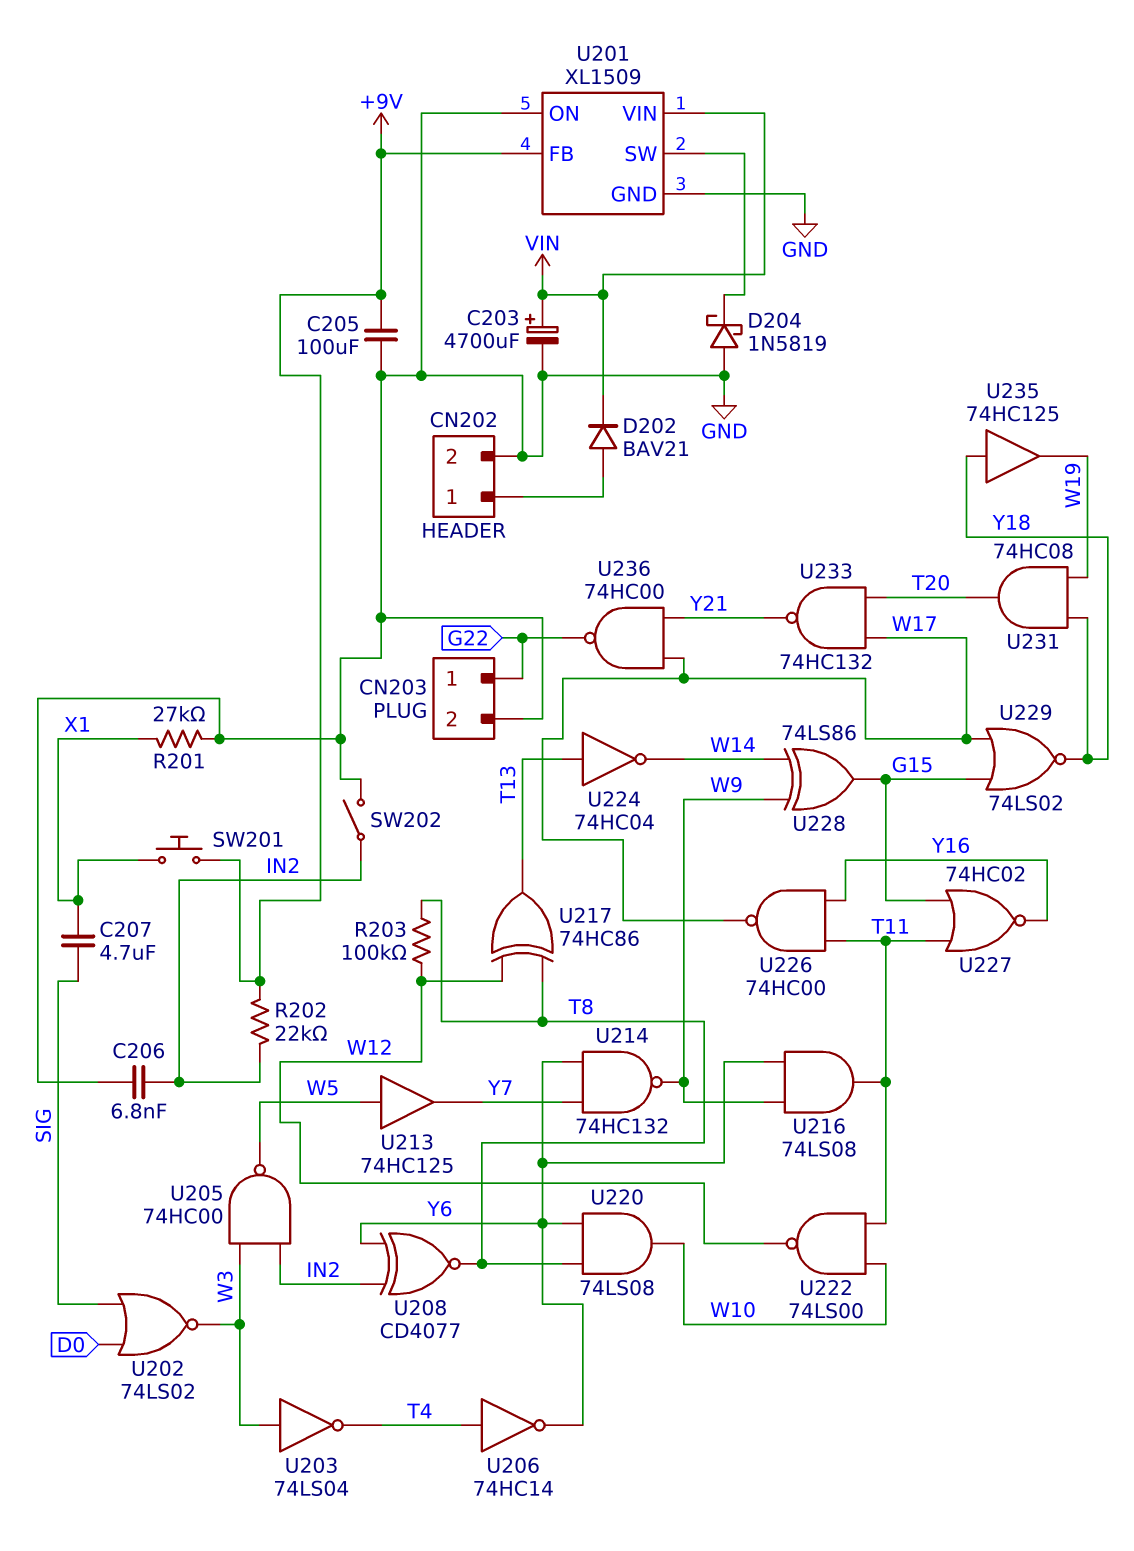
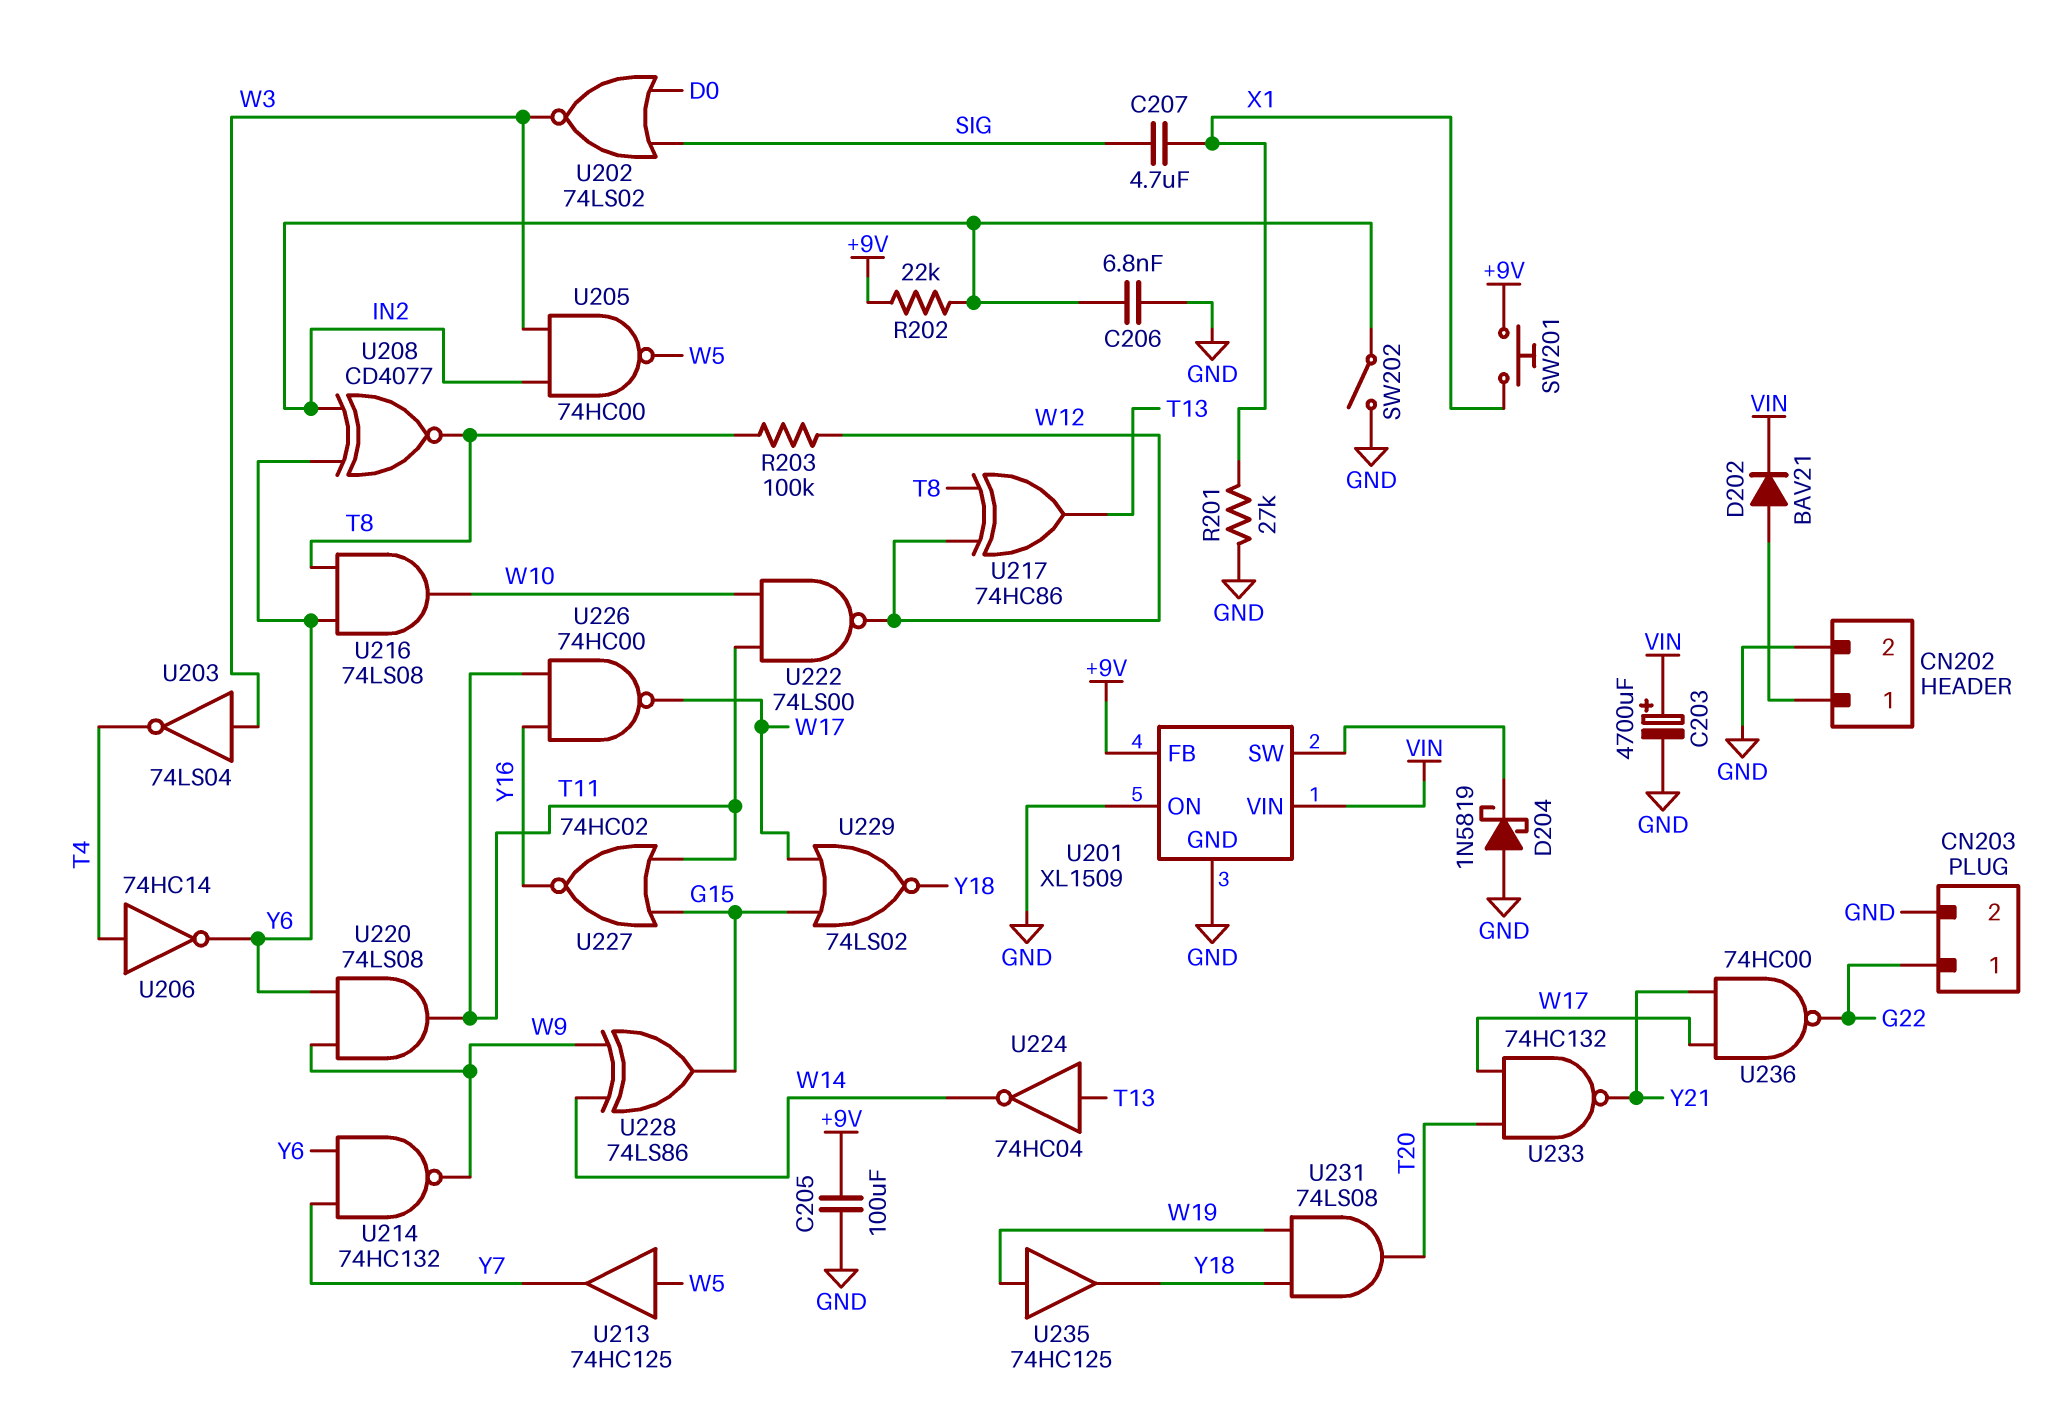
U216: AND 74LS08 (in W9, in Y6, out T11) -> AND 74LS08 (in T8, in Y6, out W10)
U220: AND 74LS08 (in T8, in Y6, out W10) -> AND 74LS08 (in W9, in Y6, out T11)
U231: AND 74HC08 (in W19, in Y18, out T20) -> AND 74LS08 (in W19, in Y18, out T20)
U235: buffer 74HC125 (in Y18, out W19) -> buffer 74HC125 (in W19, out Y18)

